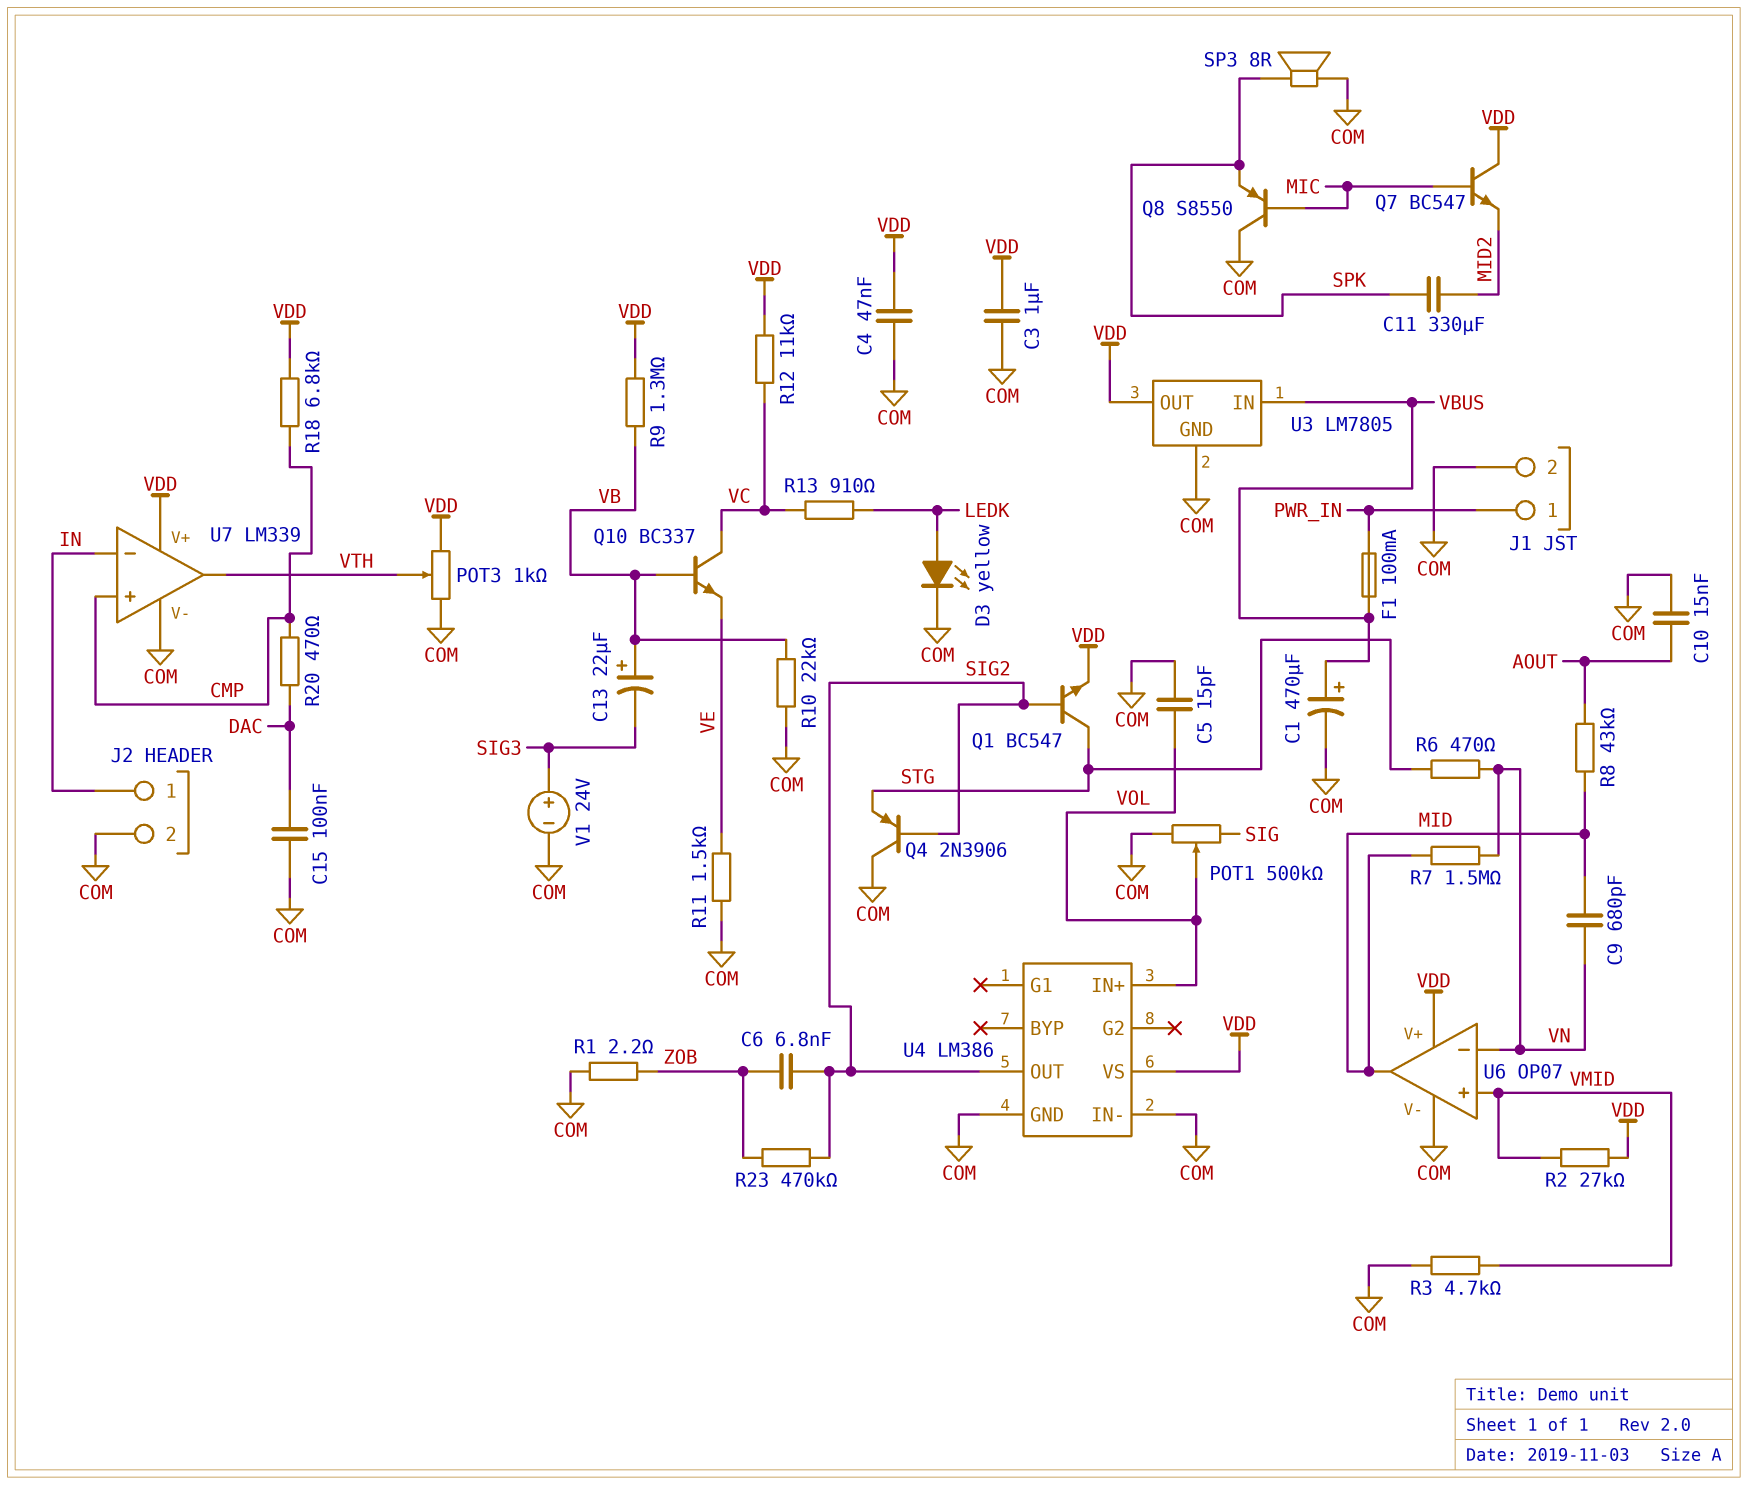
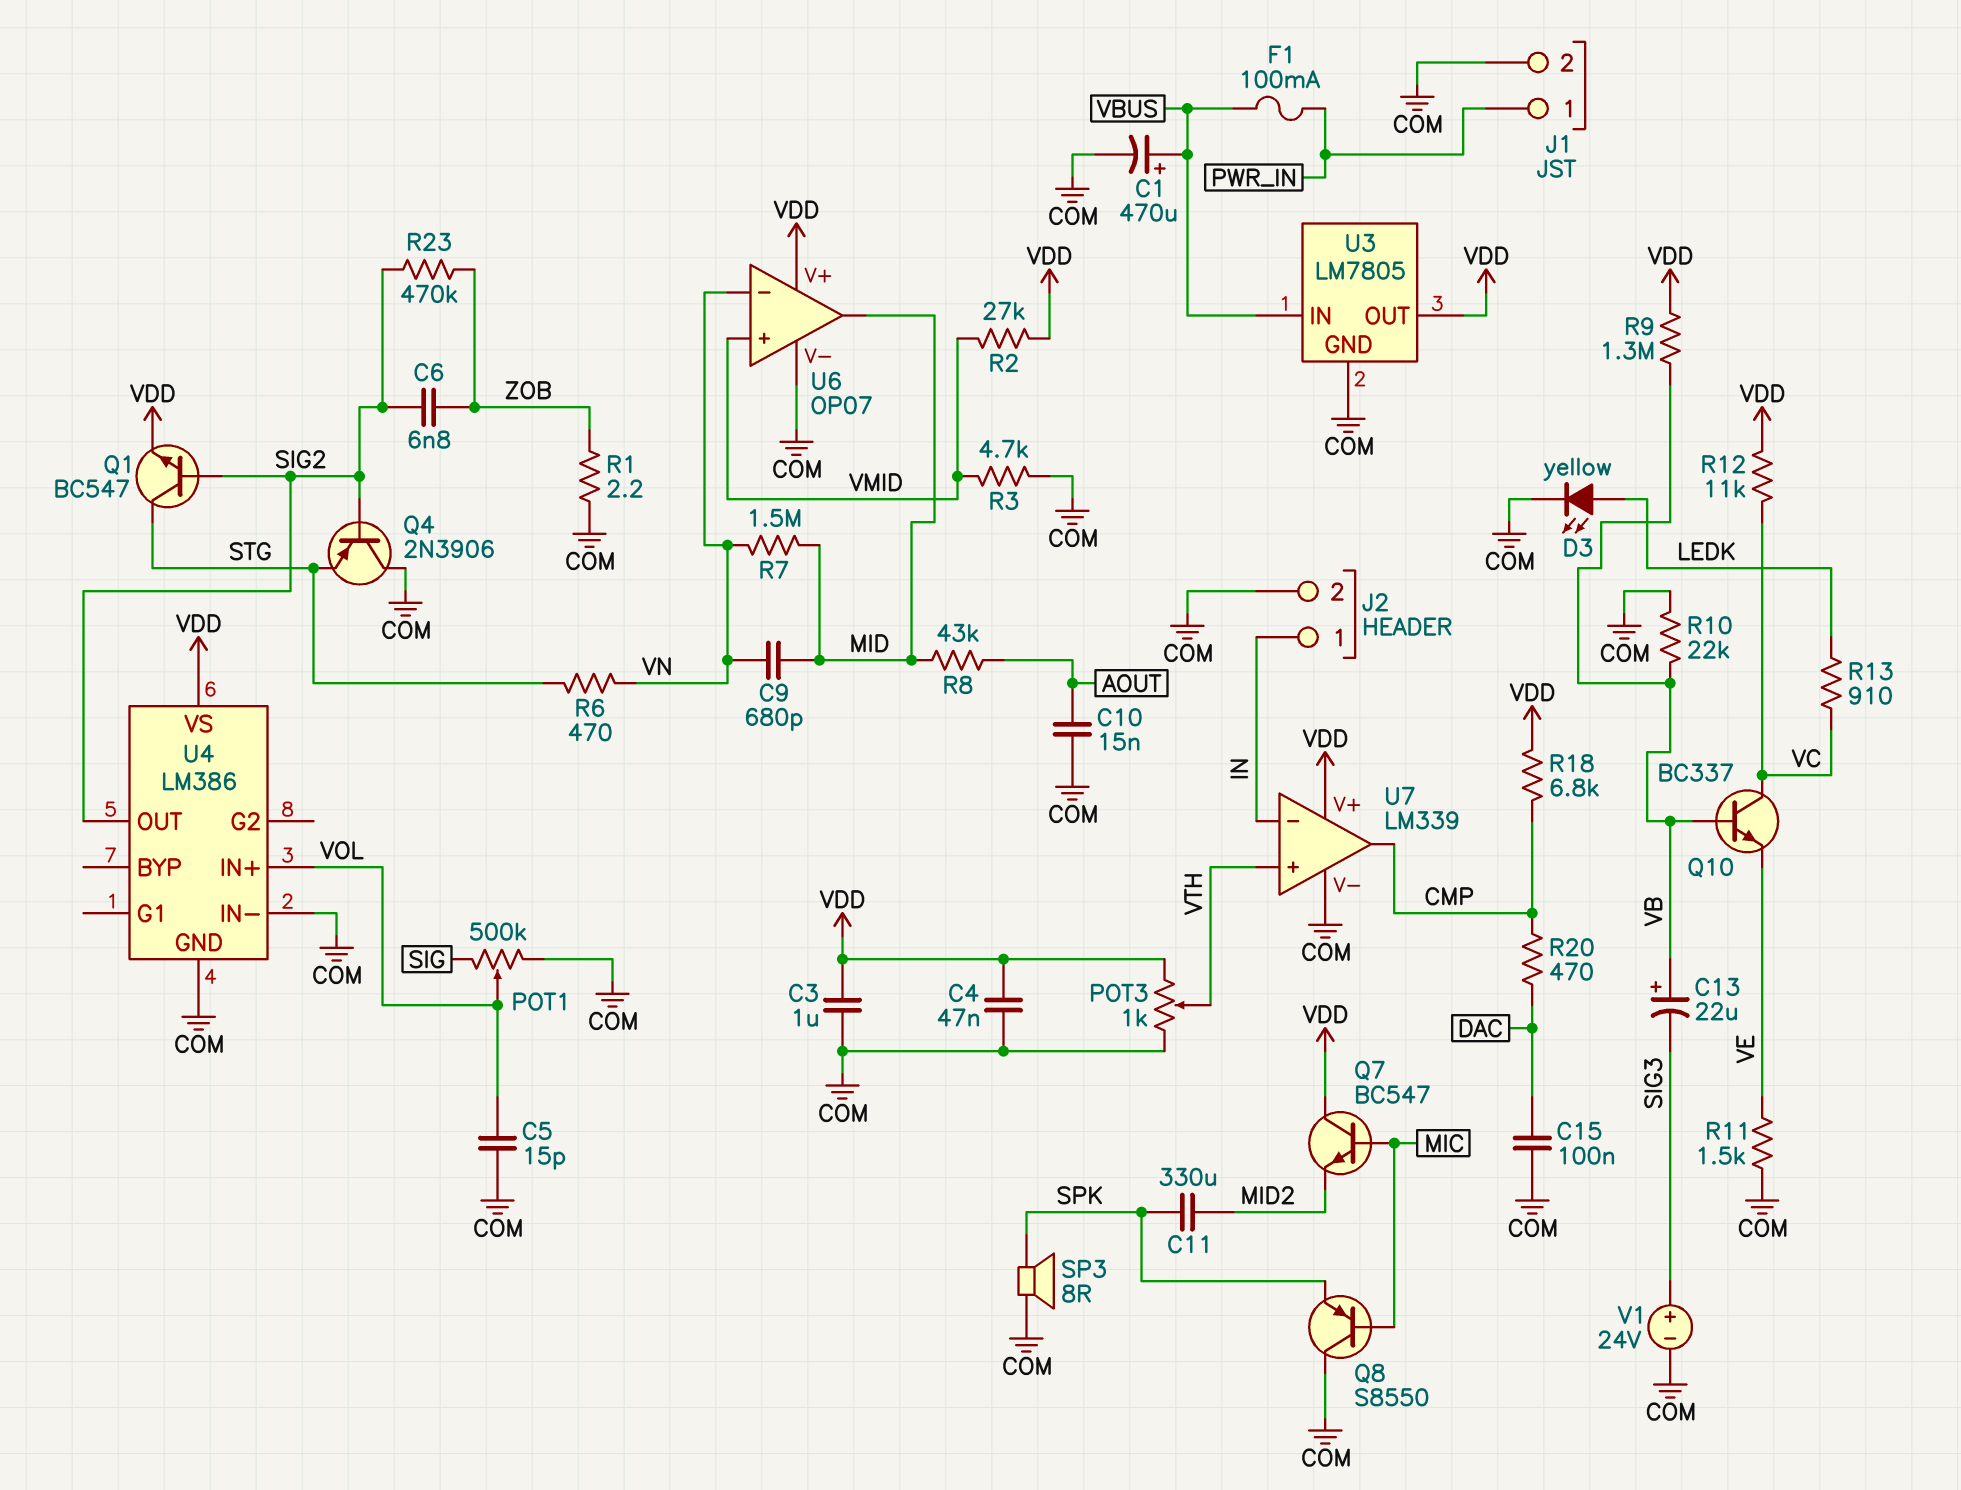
U7 pin in+: CMP -> VTH
U7 pin out: VTH -> CMP

